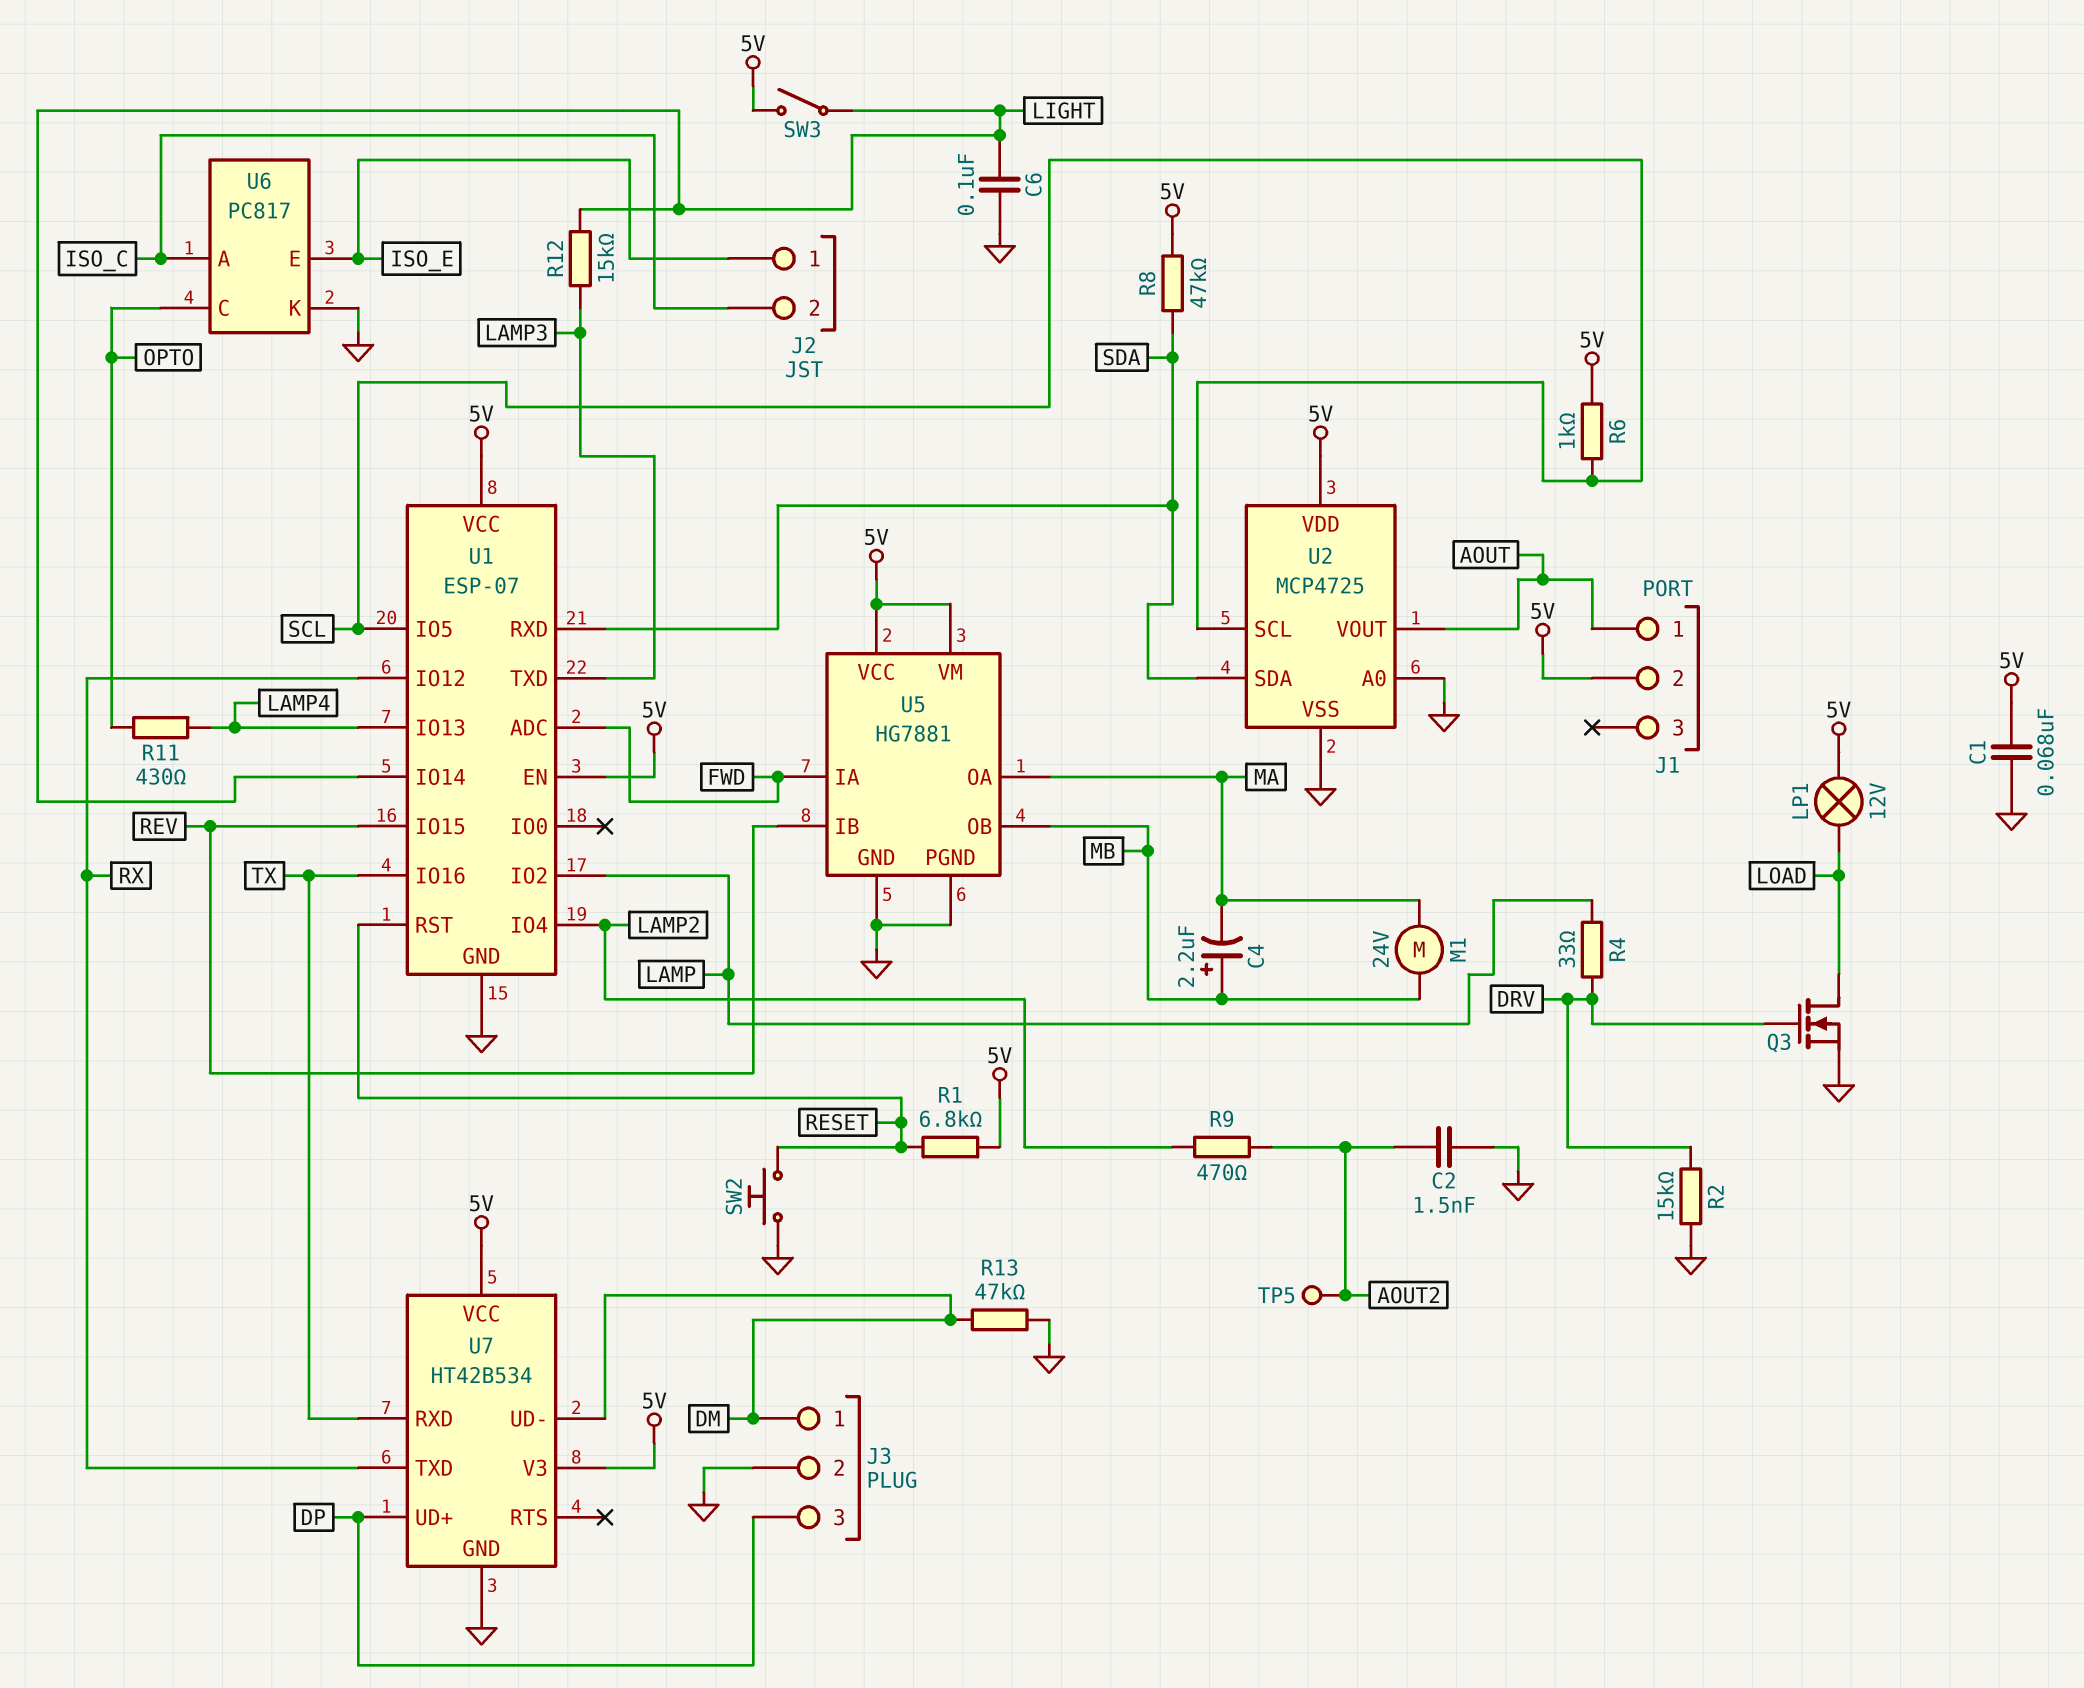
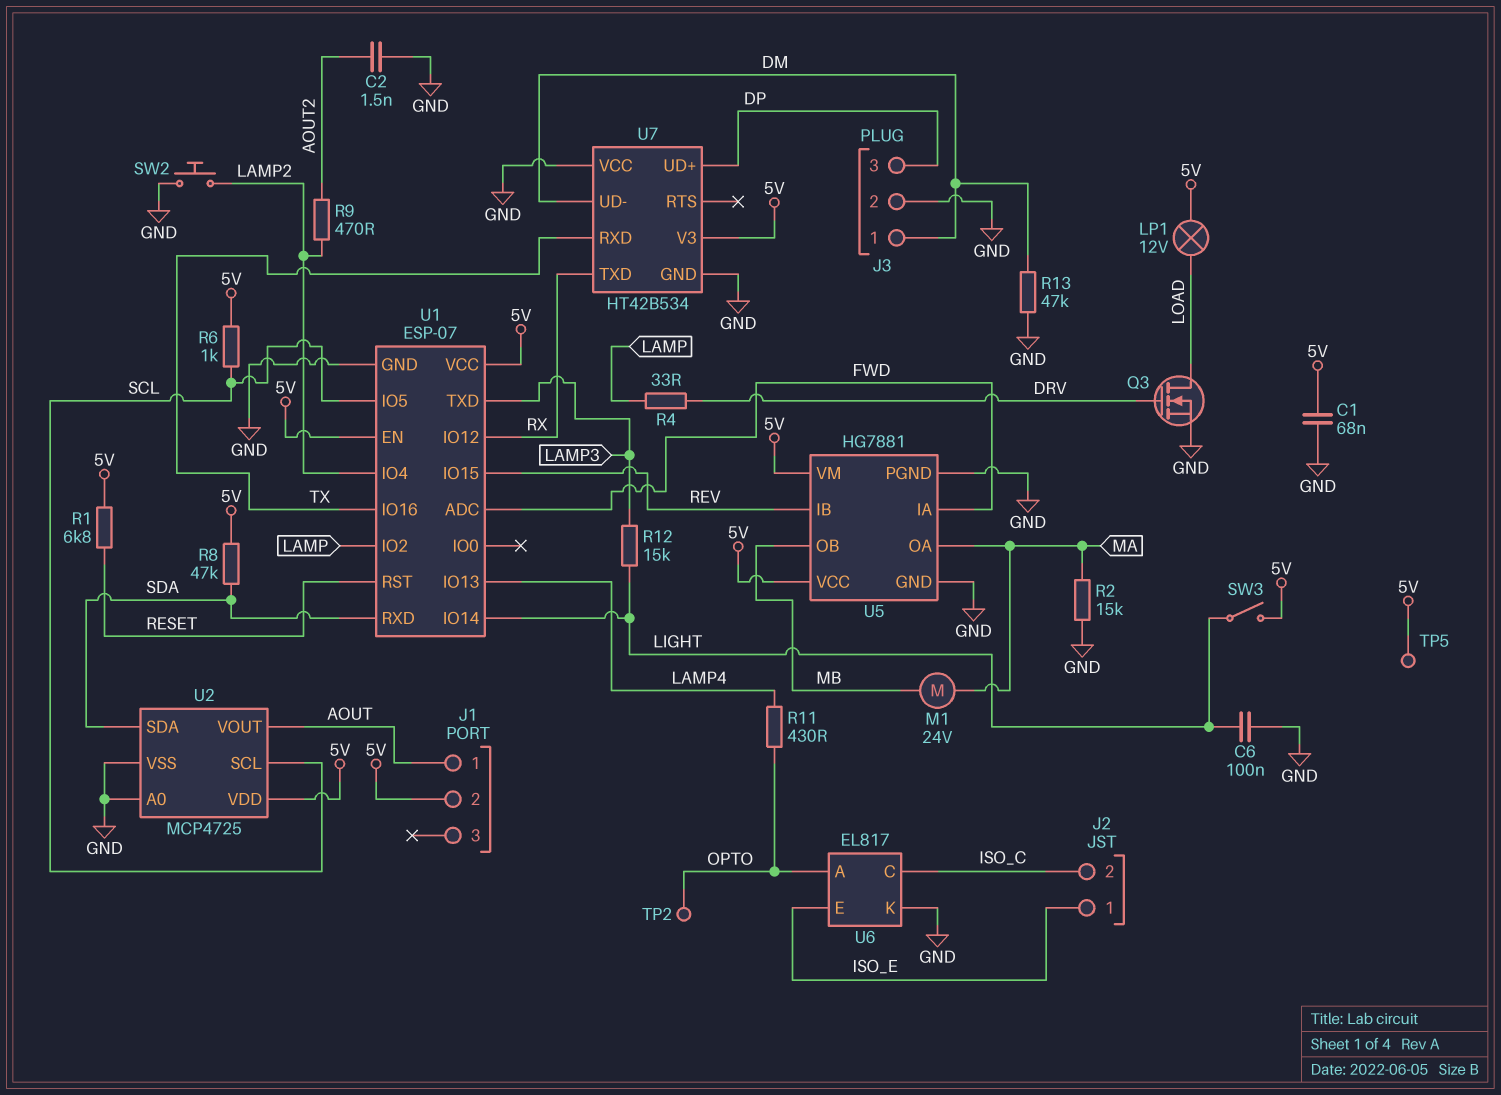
C4: 2.2uF (plus MB, minus MA) -> none
R2: 15k (DRV, GND) -> 15k (GND, MA)
SW2: button (GND, RESET) -> button (GND, LAMP2)
TP2: none -> test point (OPTO)
TP5: test point (AOUT2) -> test point (5V)
U6: PC817 -> EL817
U6 pin A: ISO_C -> OPTO
U6 pin C: OPTO -> ISO_C
U7 pin VCC: 5V -> GND

